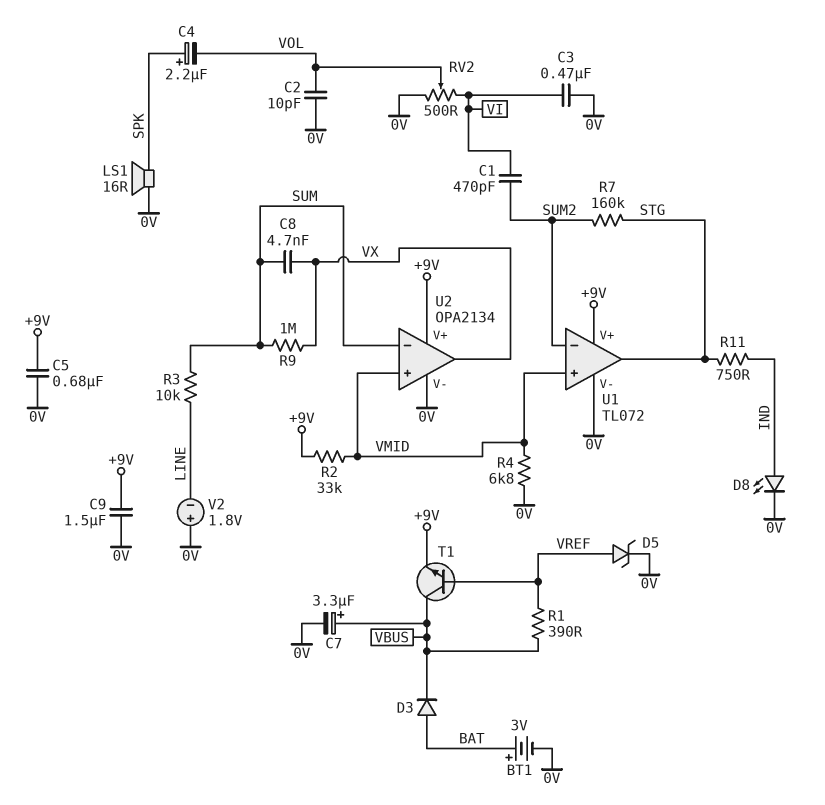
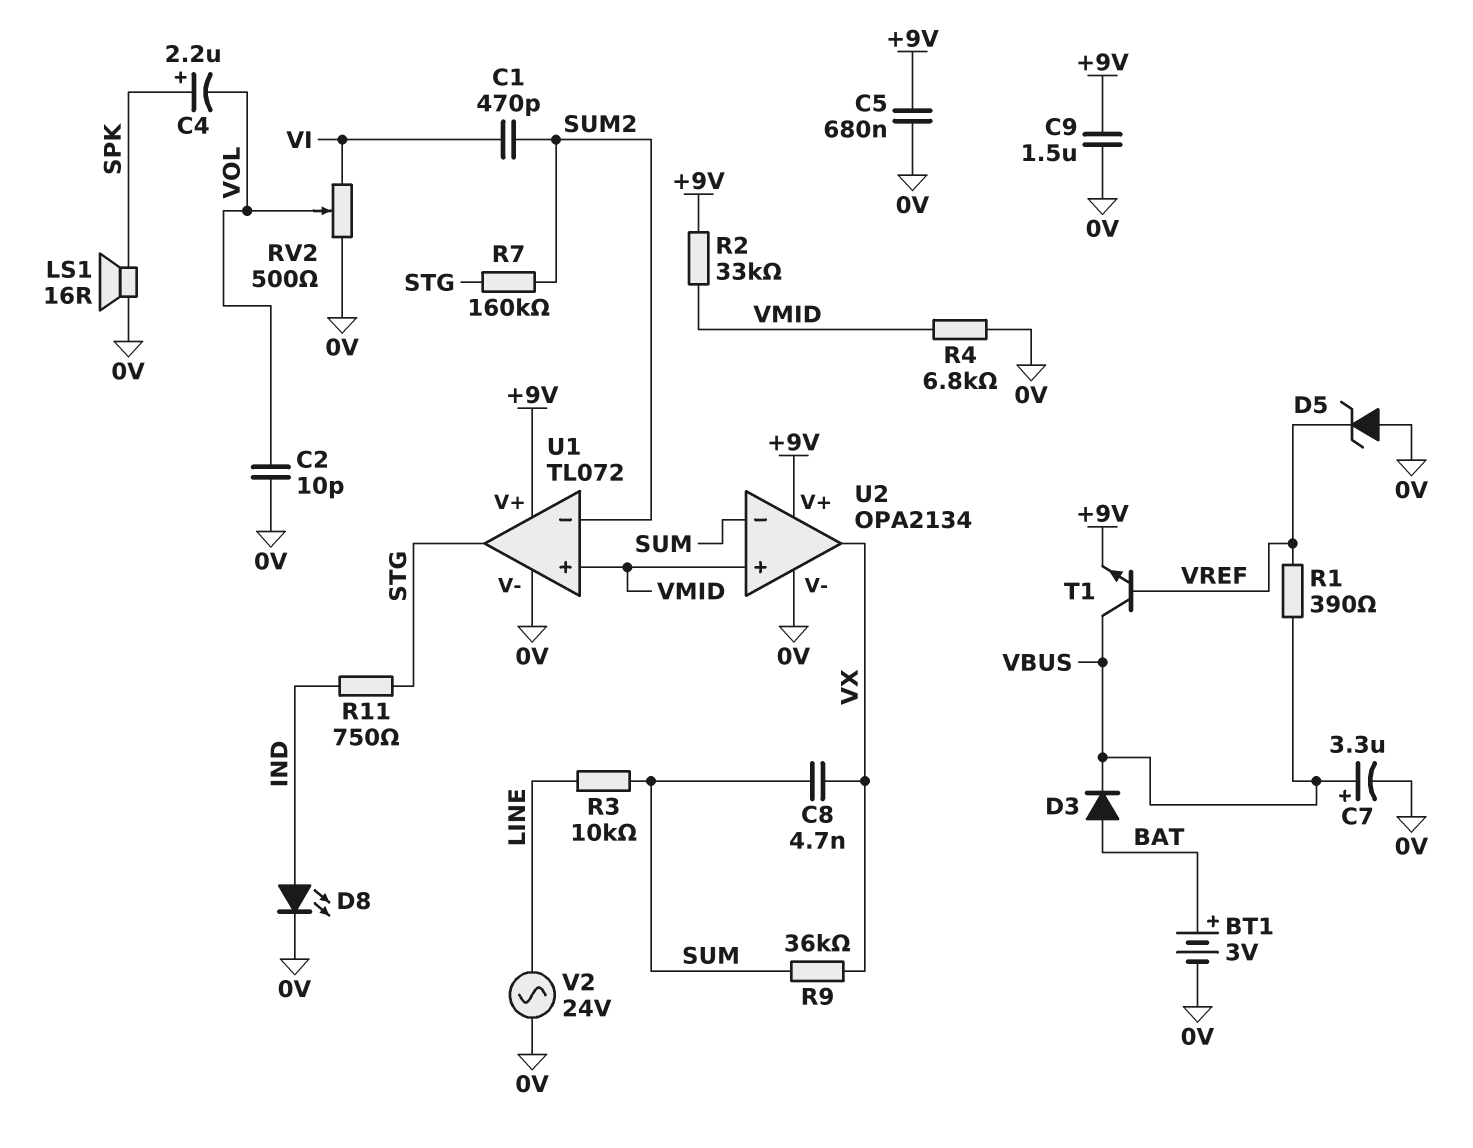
C3: 470nF (0V, VI) -> none
D5: zener (A VREF, K 0V) -> zener (A 0V, K VREF)
R9: 1M (SUM, VX) -> 36k (SUM, VX)
V2: 1.8V (plus 0V, minus LINE) -> AC 24V (0V, LINE)

